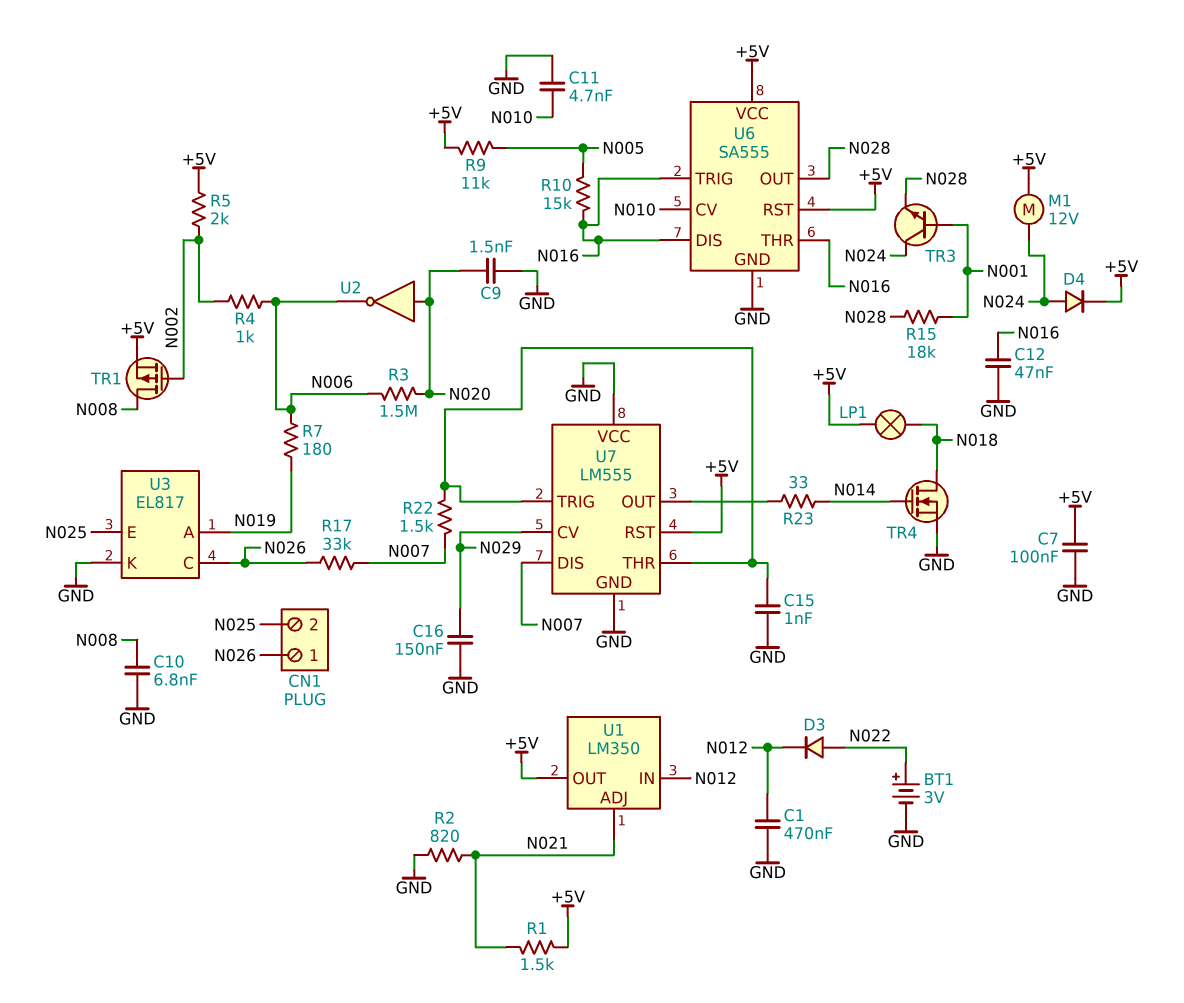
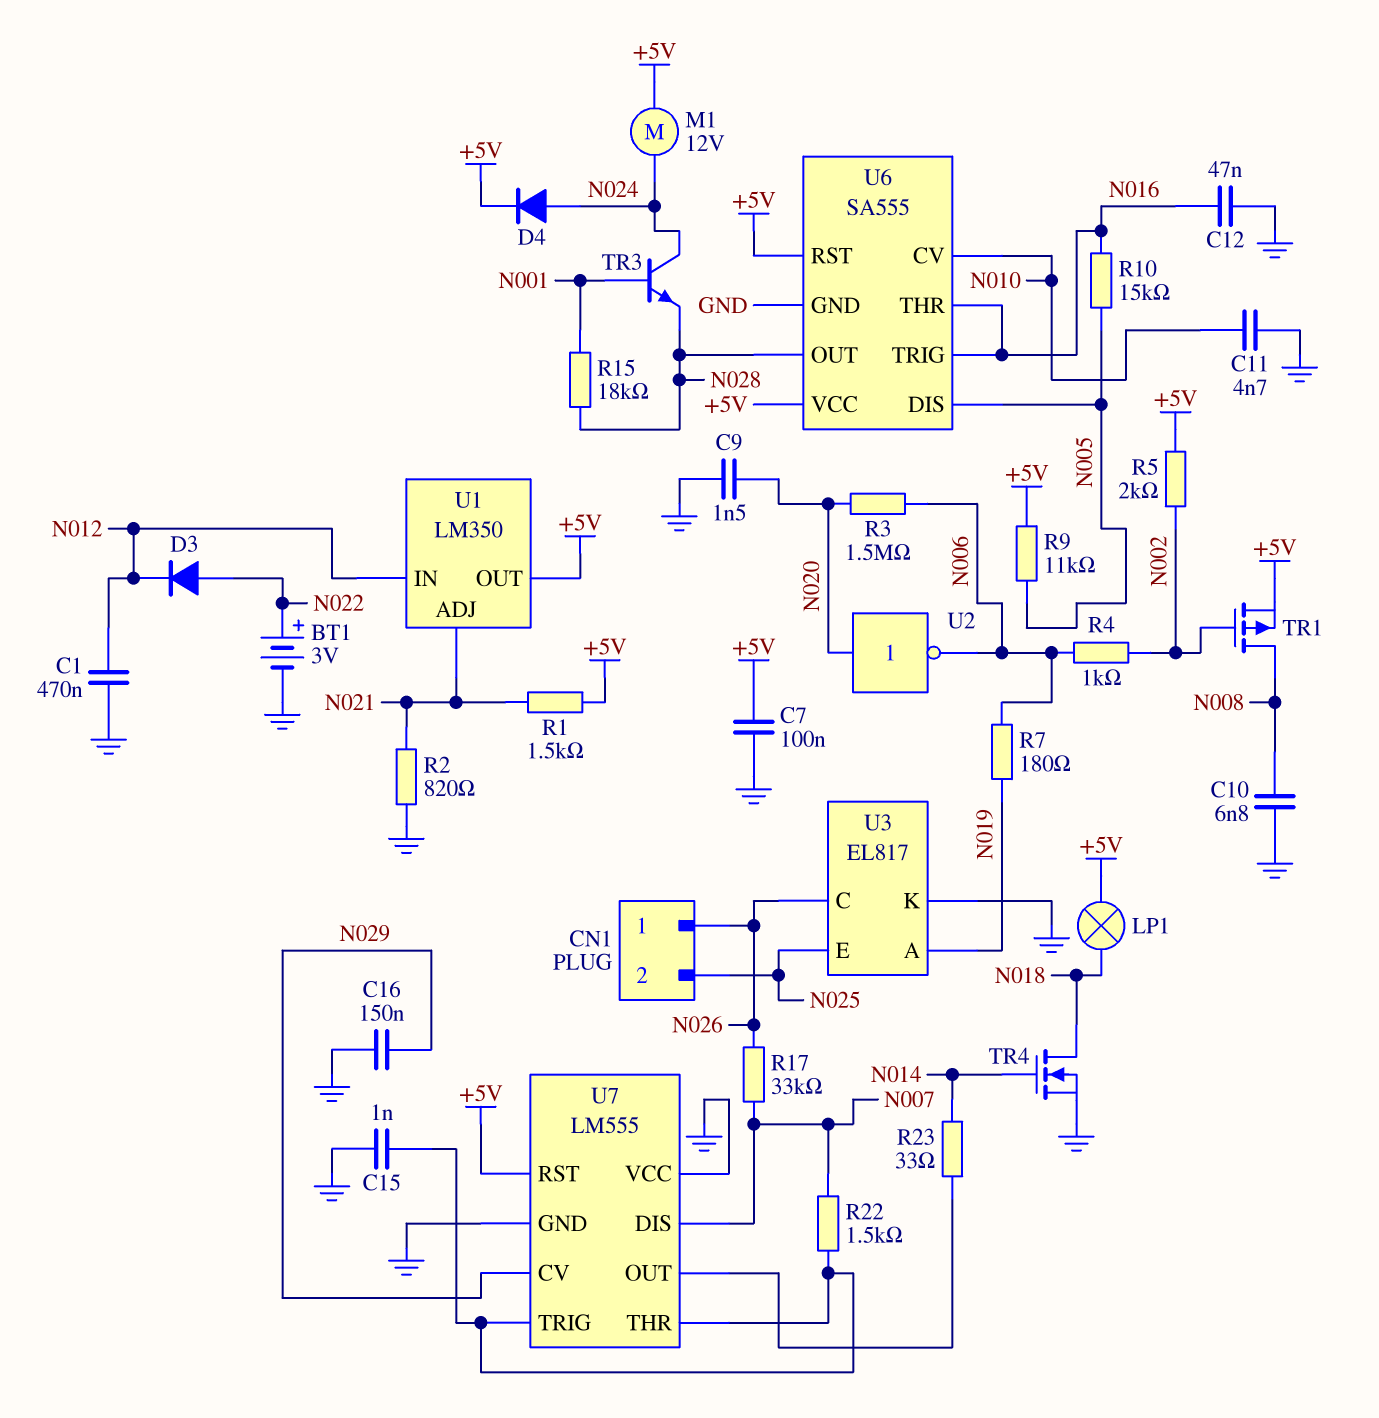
U6 pin DIS: N016 -> N005

